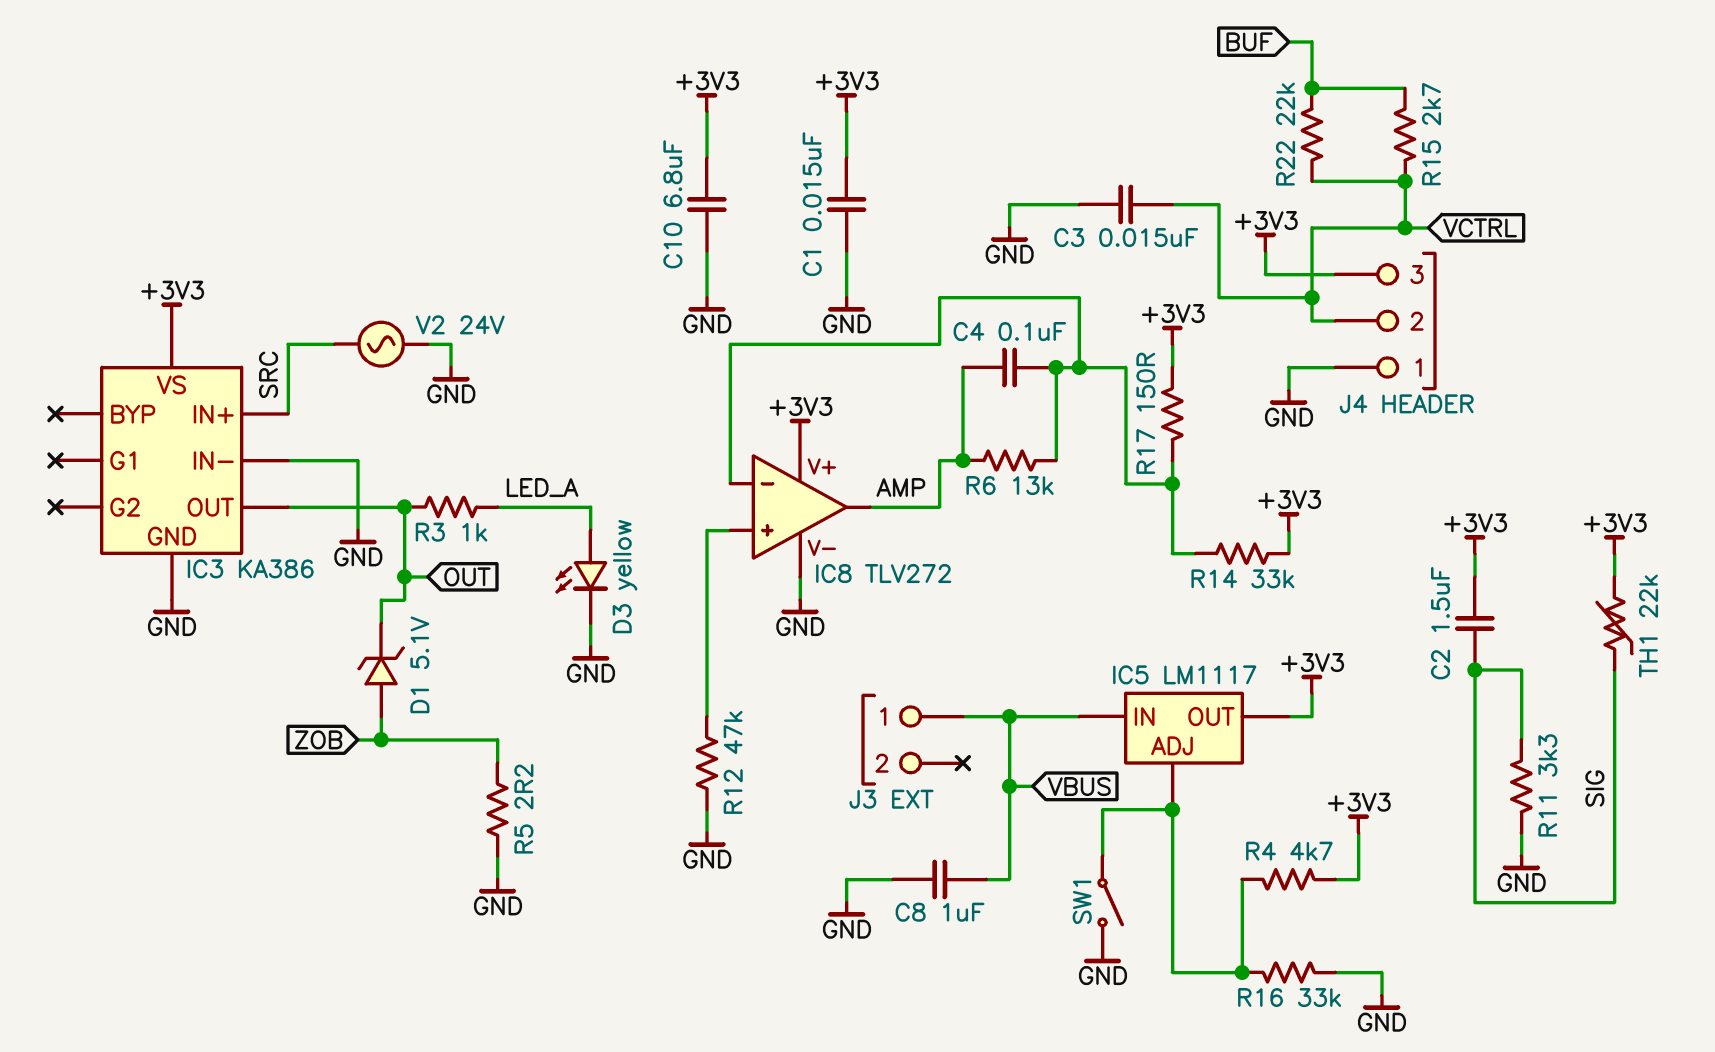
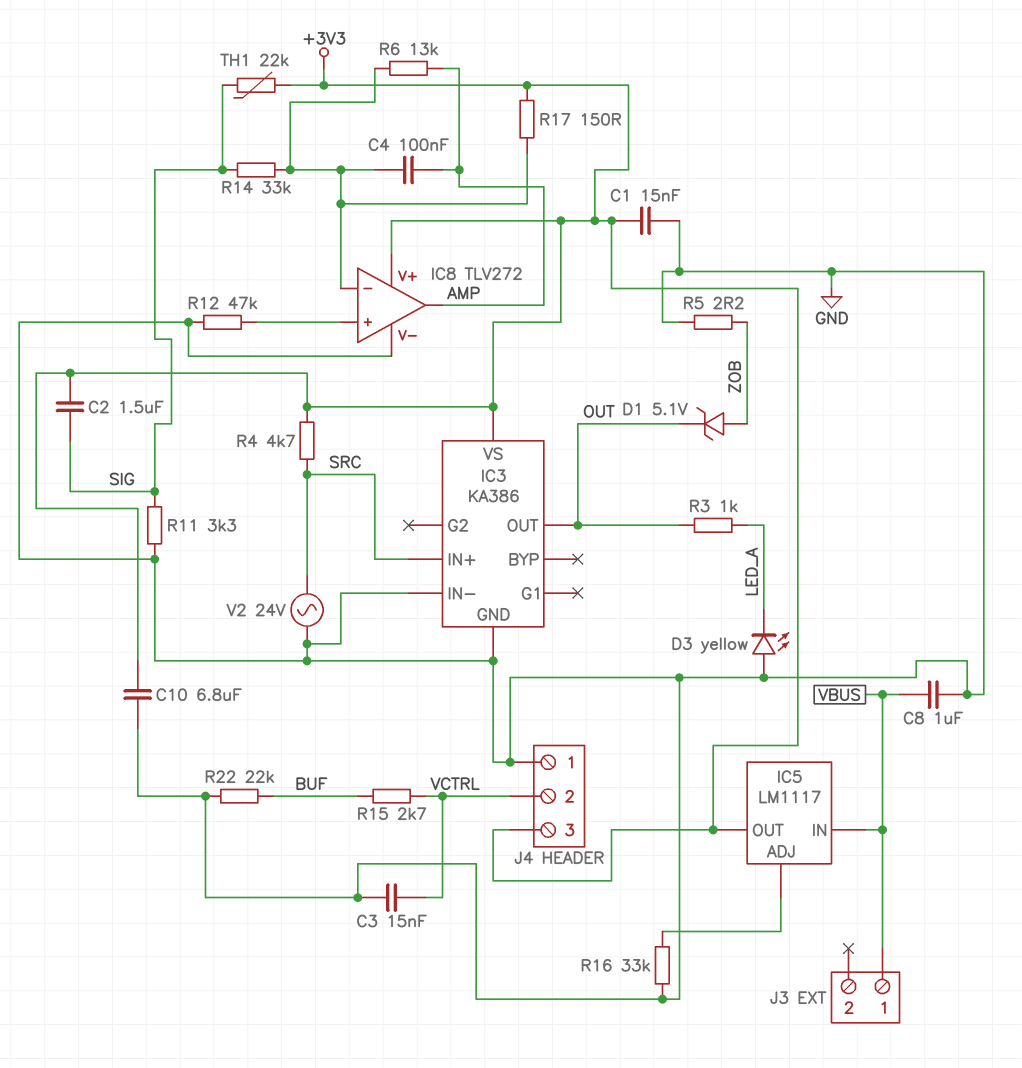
D3: LED yellow (A LED_A, K GND) -> LED yellow (A GND, K LED_A)
R4: 4.7k (+3V3, IC5/ADJ) -> 4.7k (+3V3, SRC)
R14: 33k (+3V3, IC8/in-) -> 33k (IC8/in-, SIG)
R22: 22k (BUF, VCTRL) -> 22k (BUF, GND)
SW1: switch (GND, IC5/ADJ) -> none

